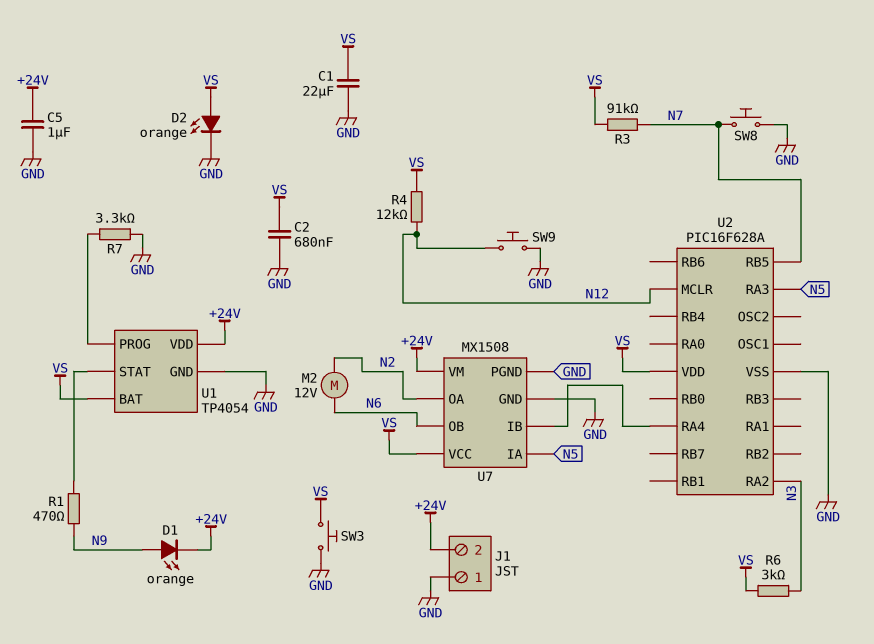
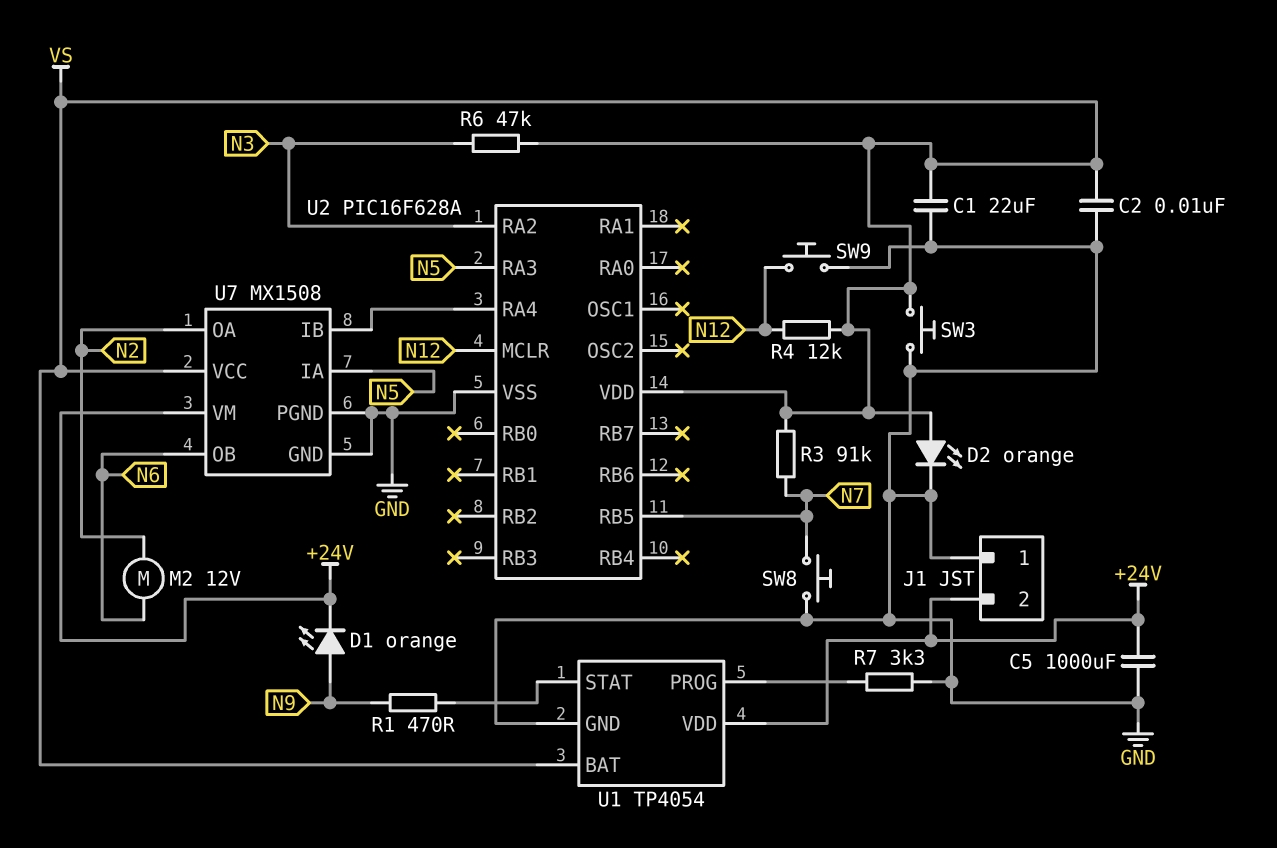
C2: 680nF (GND, VS) -> 10nF (GND, VS)
C5: 1uF (+24V, GND) -> 1000uF (+24V, GND)
R6: 3k (N3, VS) -> 47k (N3, VS)

